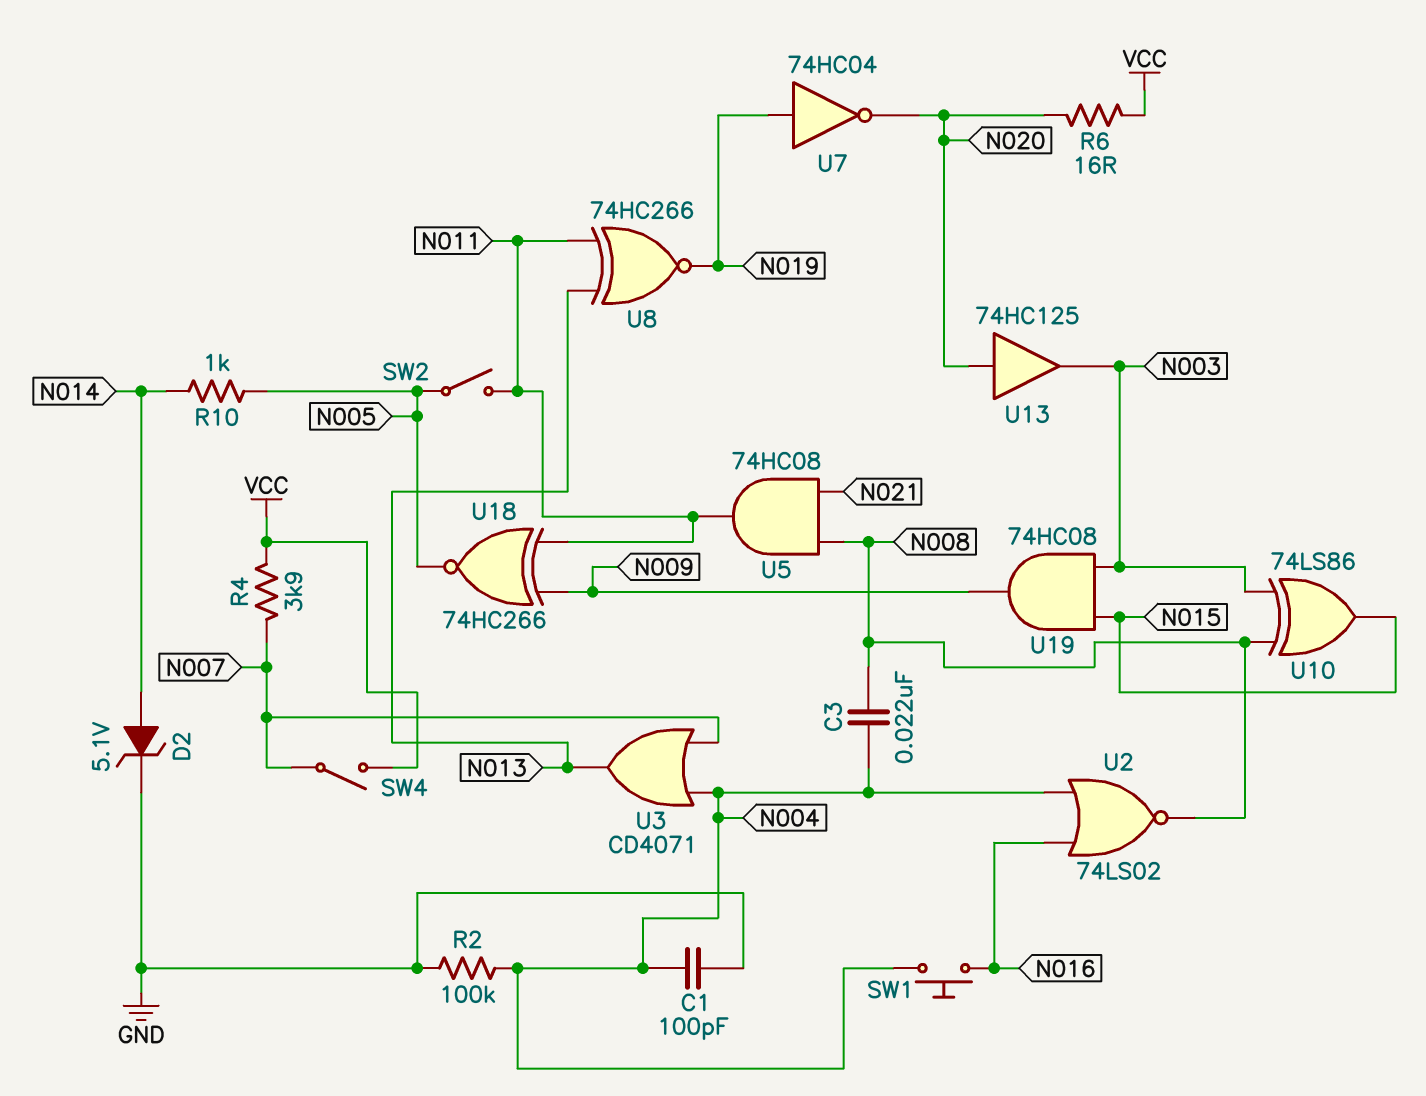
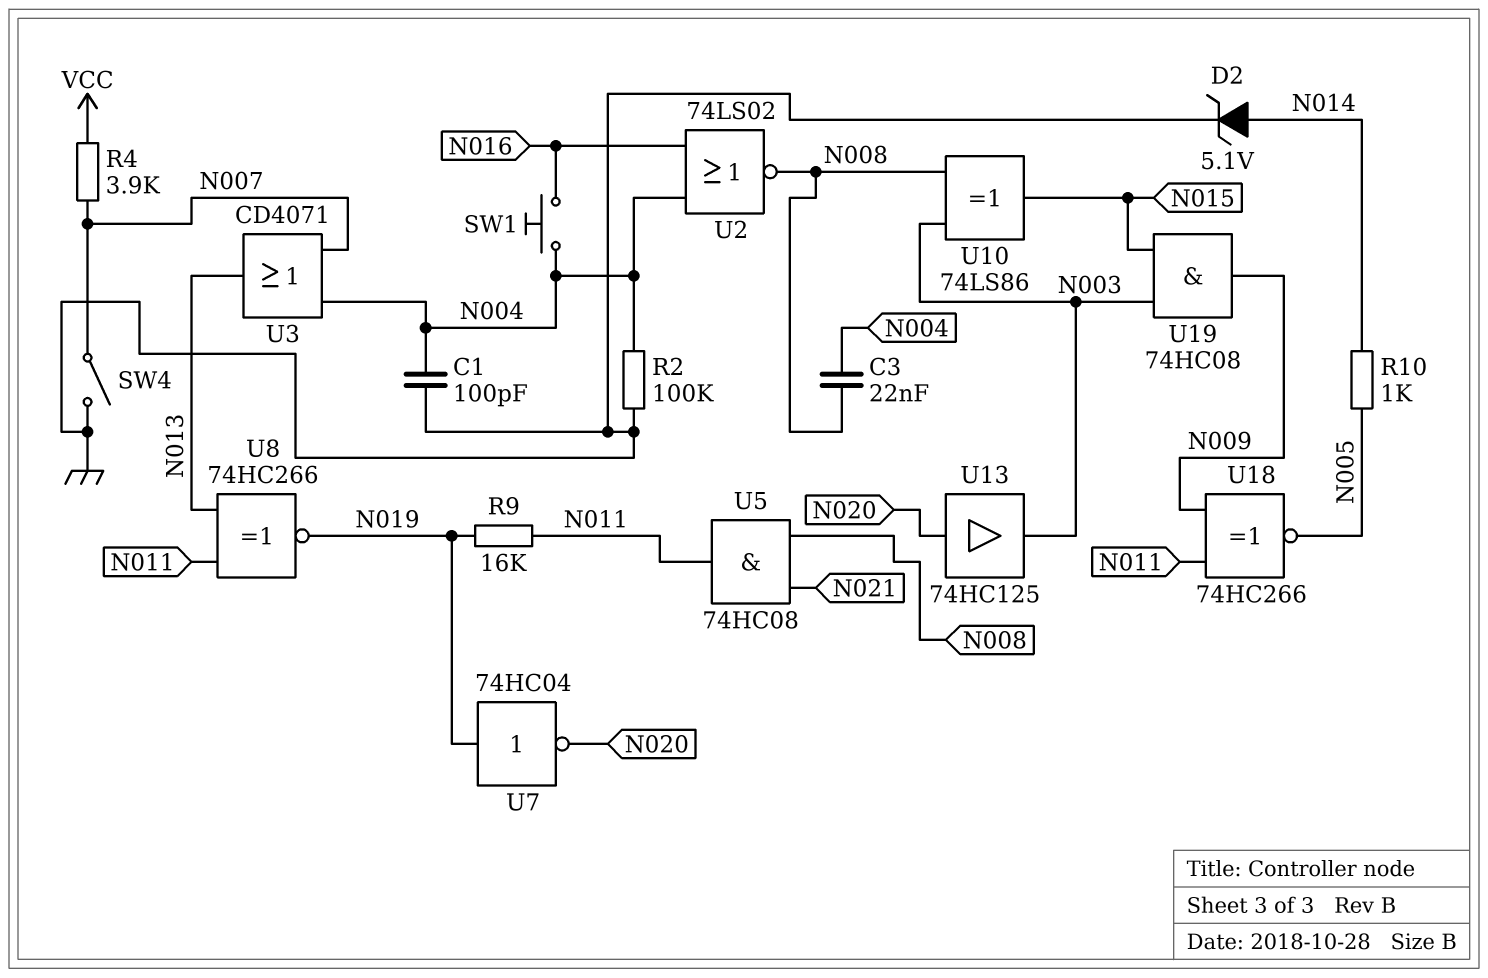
R6: 16 (N020, VCC) -> none
R9: none -> 16k (N011, N019)
SW2: switch (N005, N011) -> none
SW4: switch (N007, VCC) -> switch (GND, N007)

